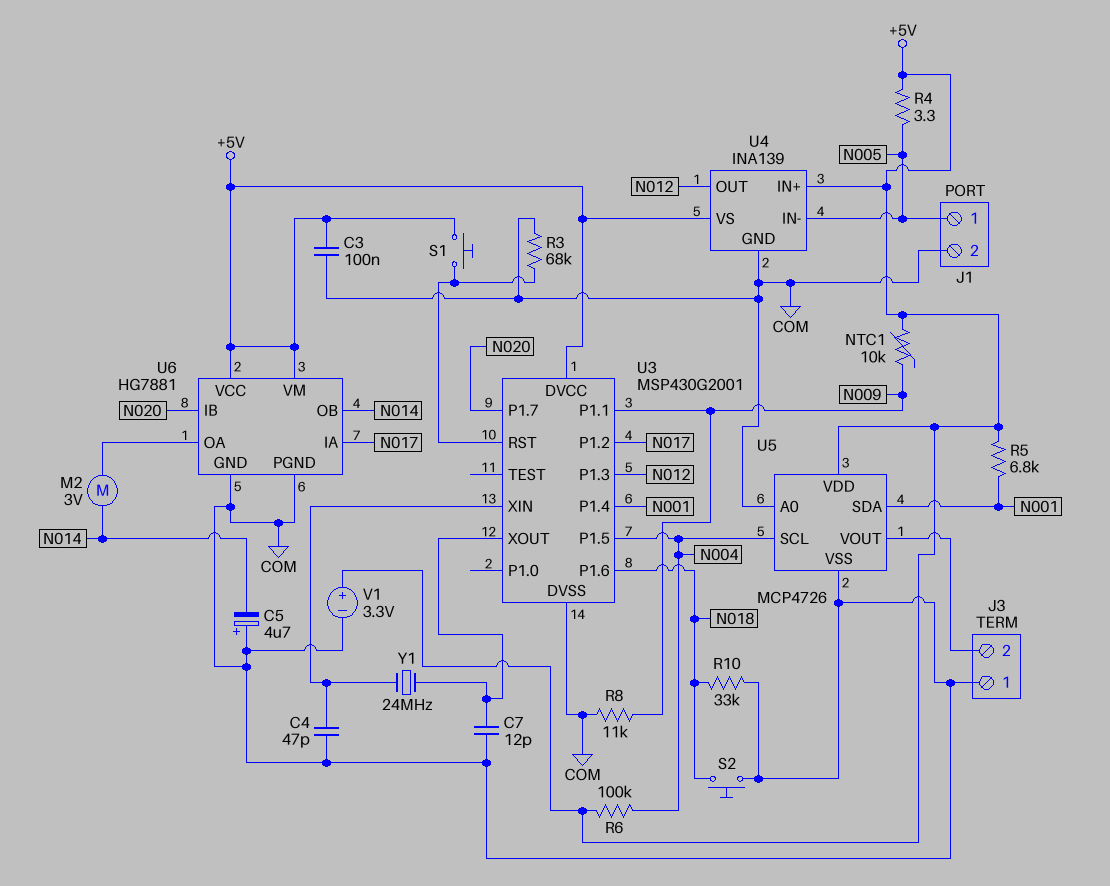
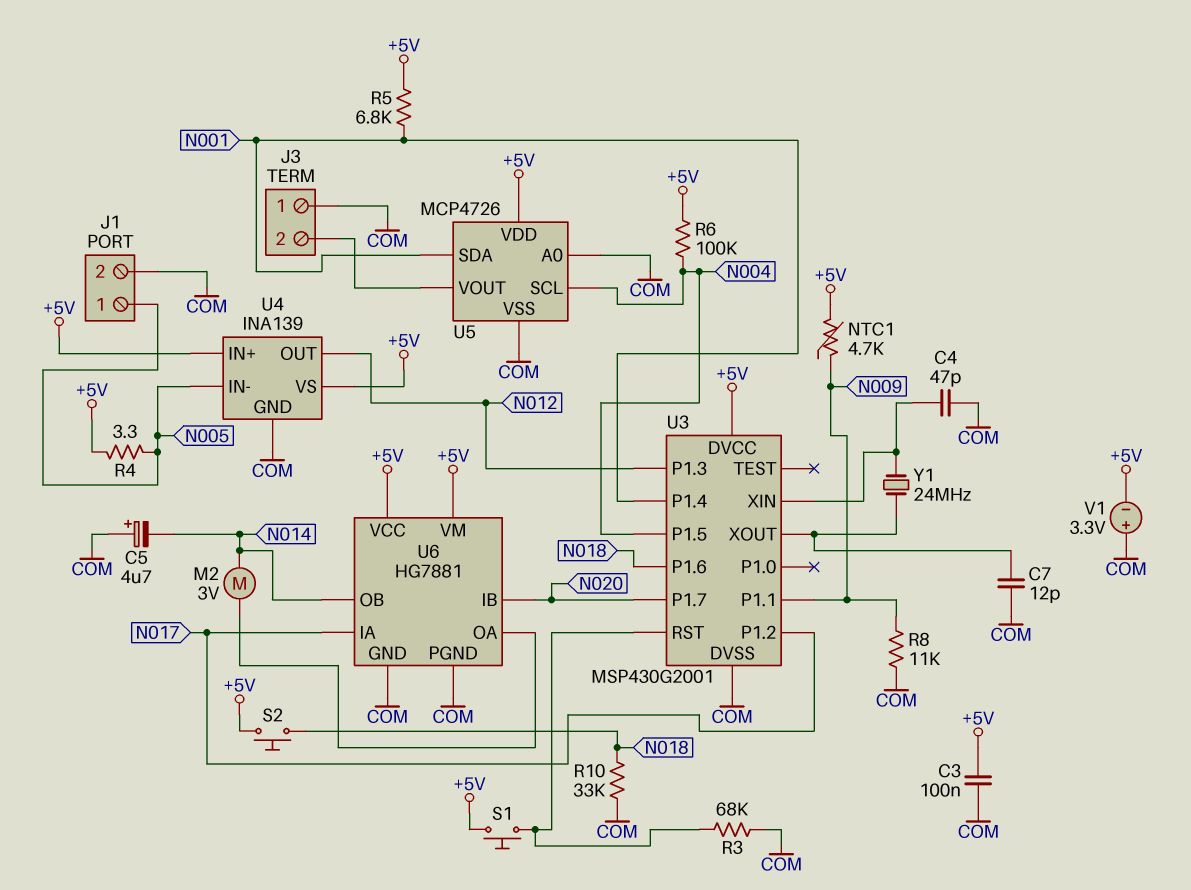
NTC1: 10k (+5V, N009) -> 4.7k (+5V, N009)
S2: button (COM, N018) -> button (+5V, N018)
V1: 3.3V (plus +5V, minus COM) -> 3.3V (plus COM, minus +5V)

